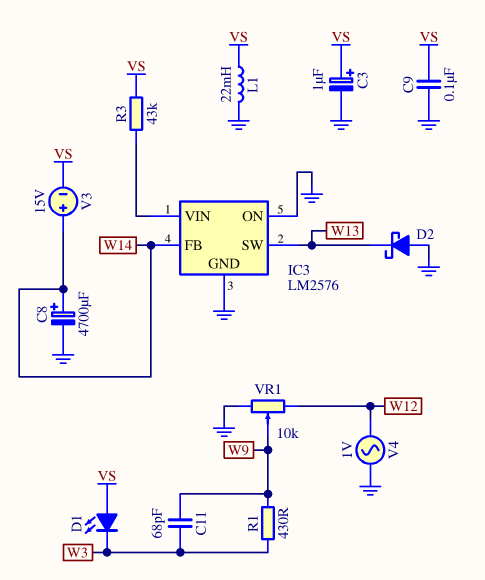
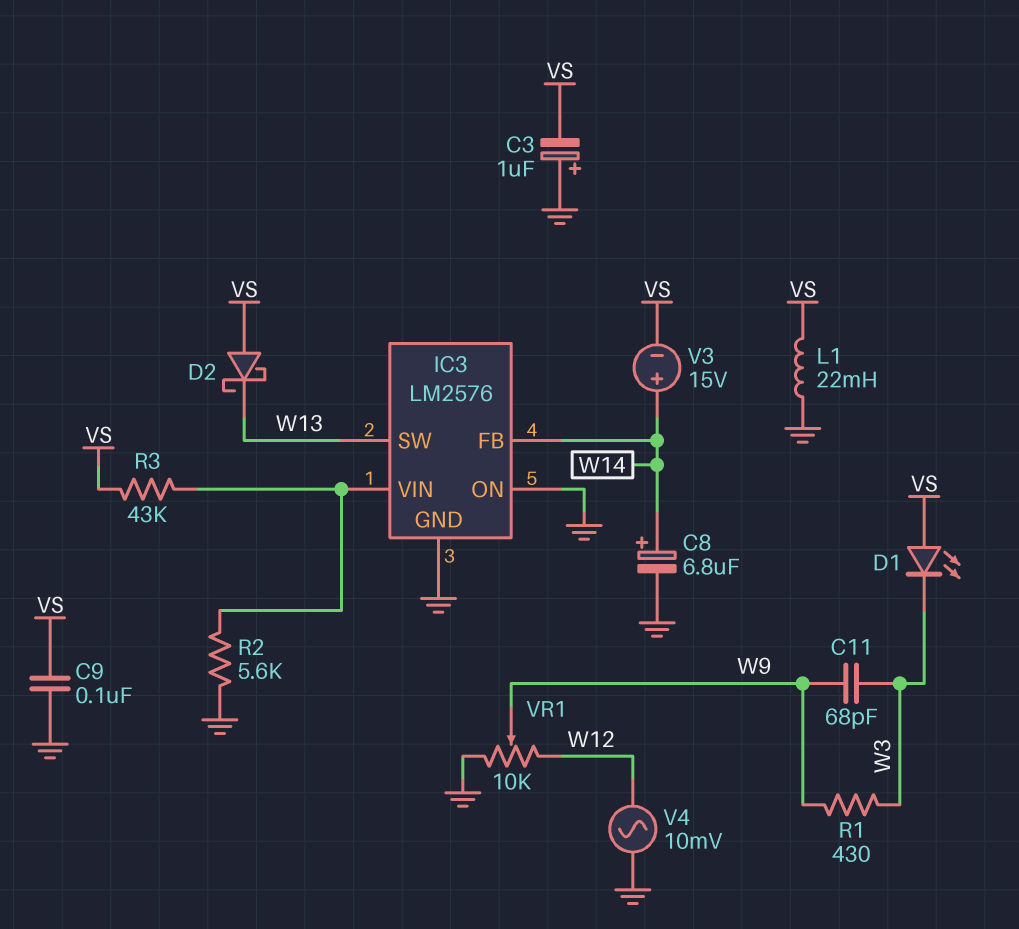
C3: 1uF (plus VS, minus GND) -> 1uF (plus GND, minus VS)
C8: 4700uF (plus W14, minus GND) -> 6.8uF (plus W14, minus GND)
D2: schottky (A GND, K W13) -> schottky (A VS, K W13)
R2: none -> 5.6k (GND, IC3/VIN)
V4: AC 1V (GND, W12) -> AC 10mV (GND, W12)

